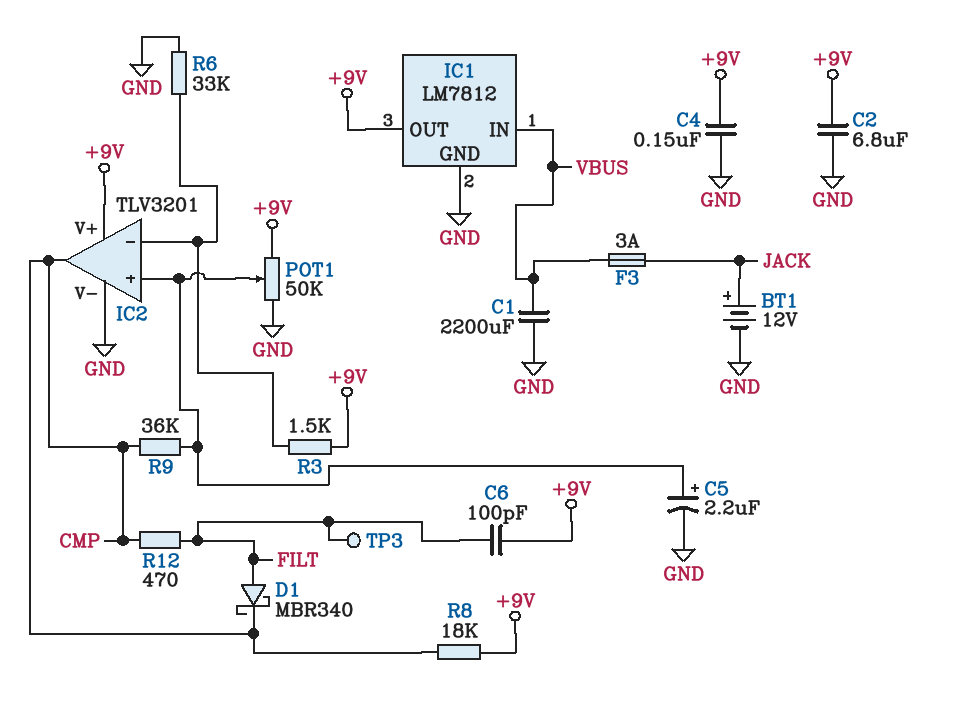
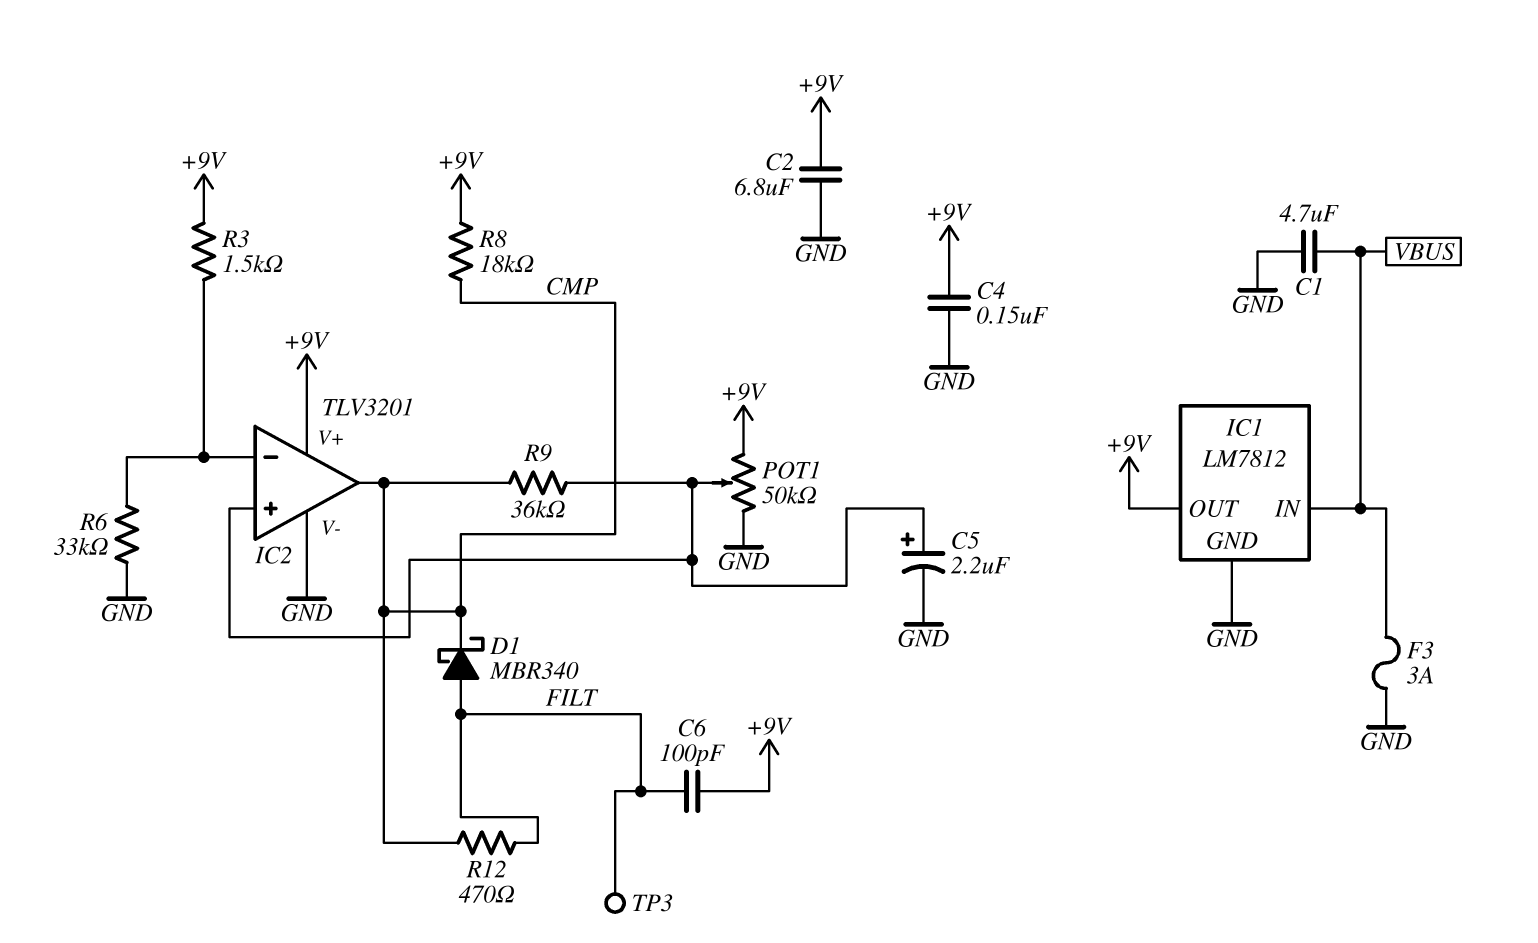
BT1: 12V (plus JACK, minus GND) -> none
C1: 2200uF (GND, VBUS) -> 4.7uF (GND, VBUS)
F3: 3A (JACK, VBUS) -> 3A (GND, VBUS)

